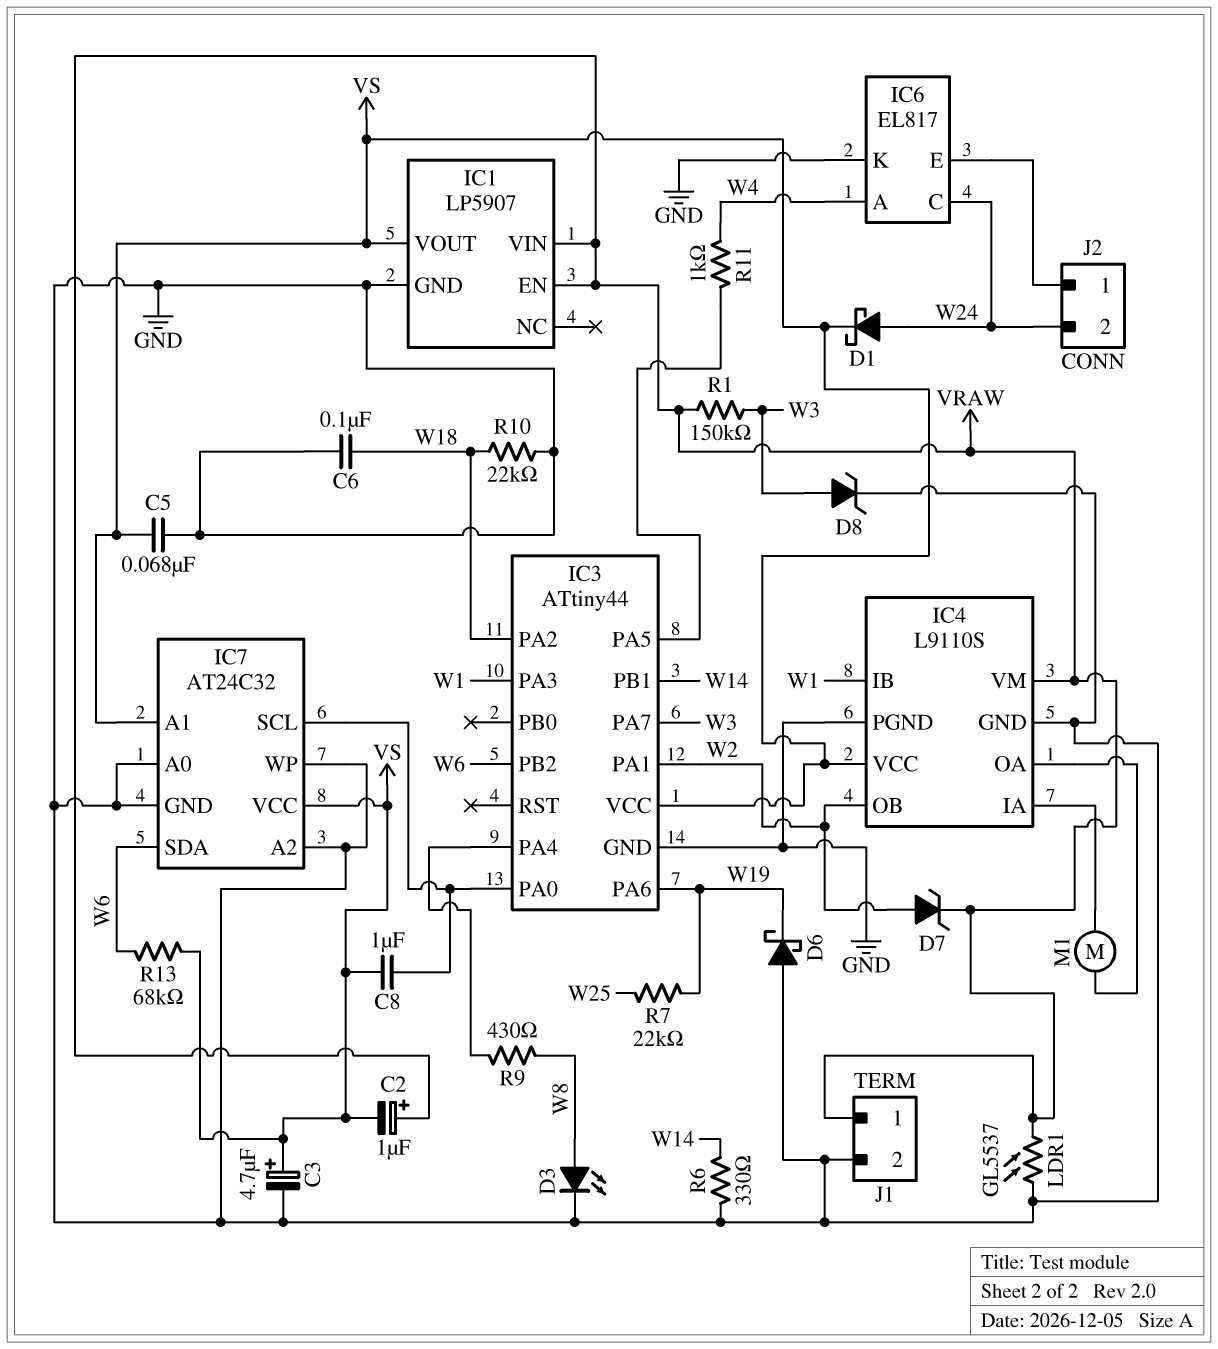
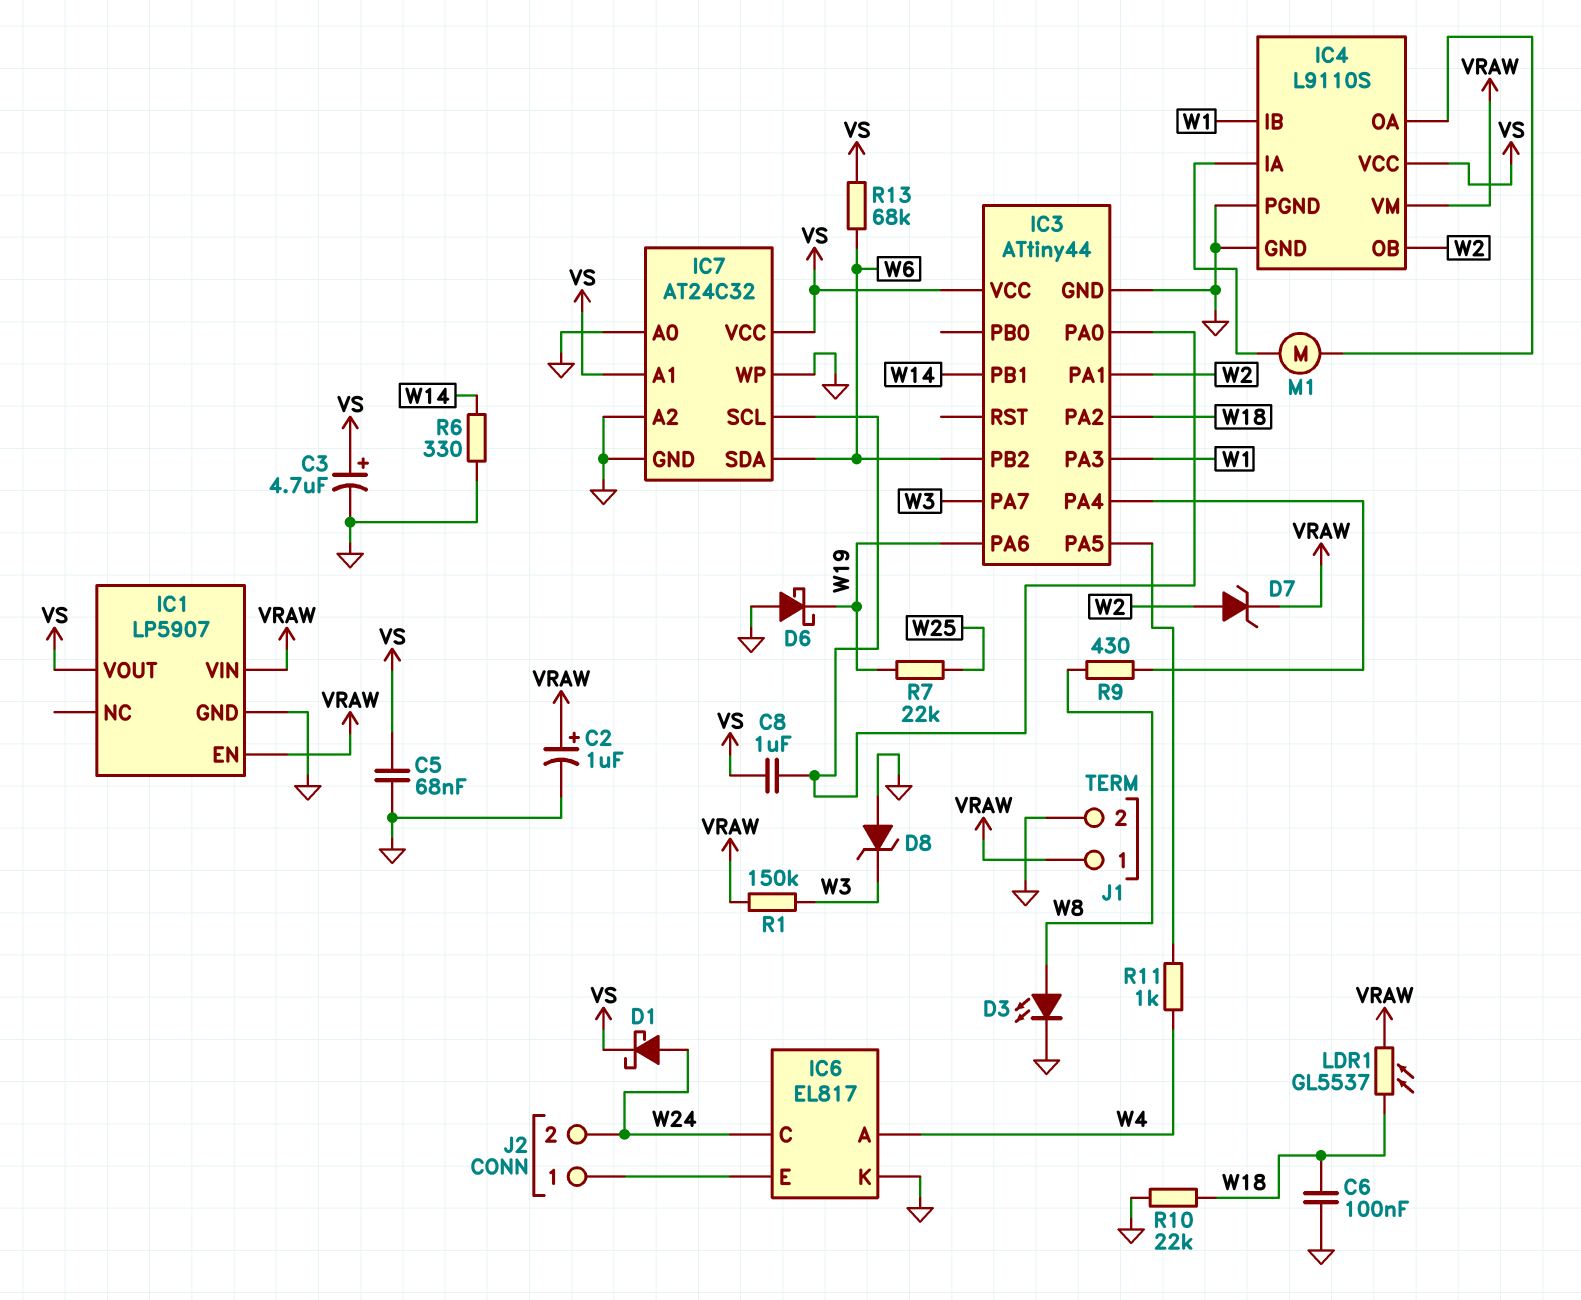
C2: 1uF (plus VRAW, minus VS) -> 1uF (plus VRAW, minus GND)
D8: zener (A W3, K GND) -> zener (A GND, K W3)
LDR1: GL5537 (GND, VRAW) -> GL5537 (VRAW, W18)

